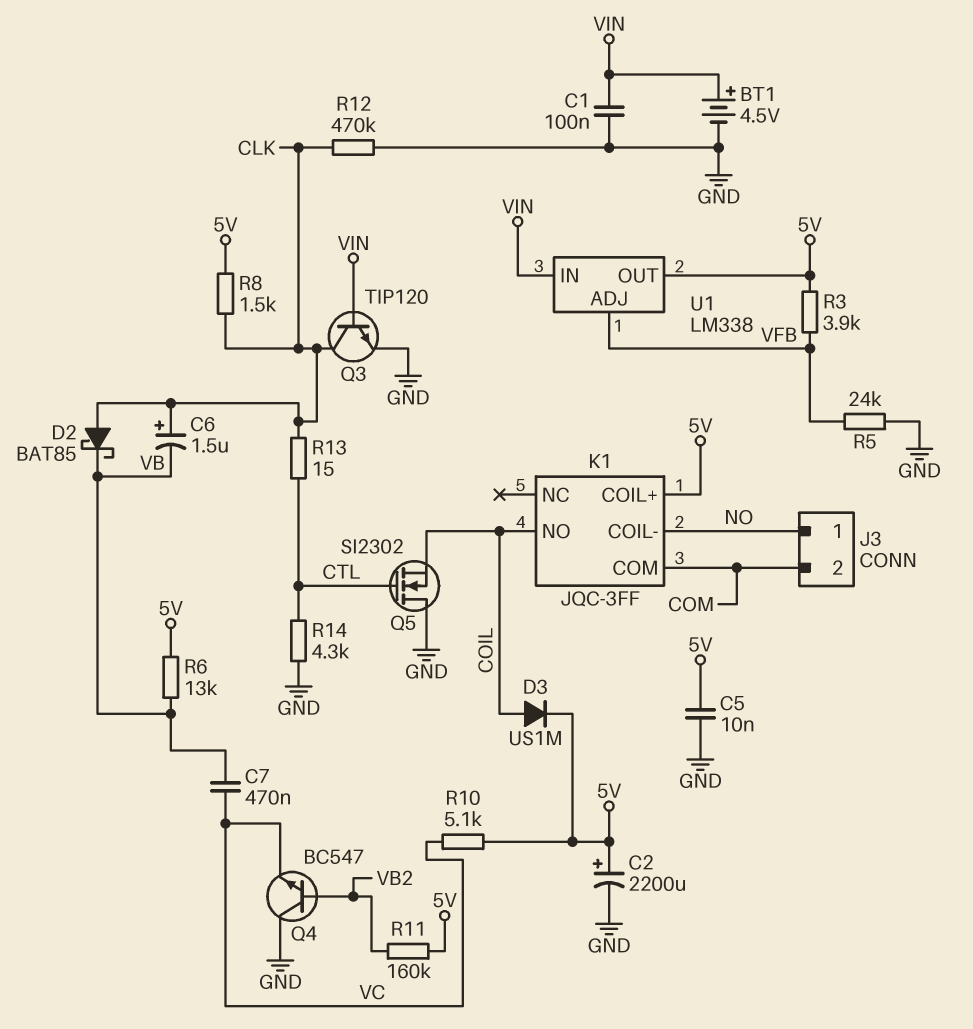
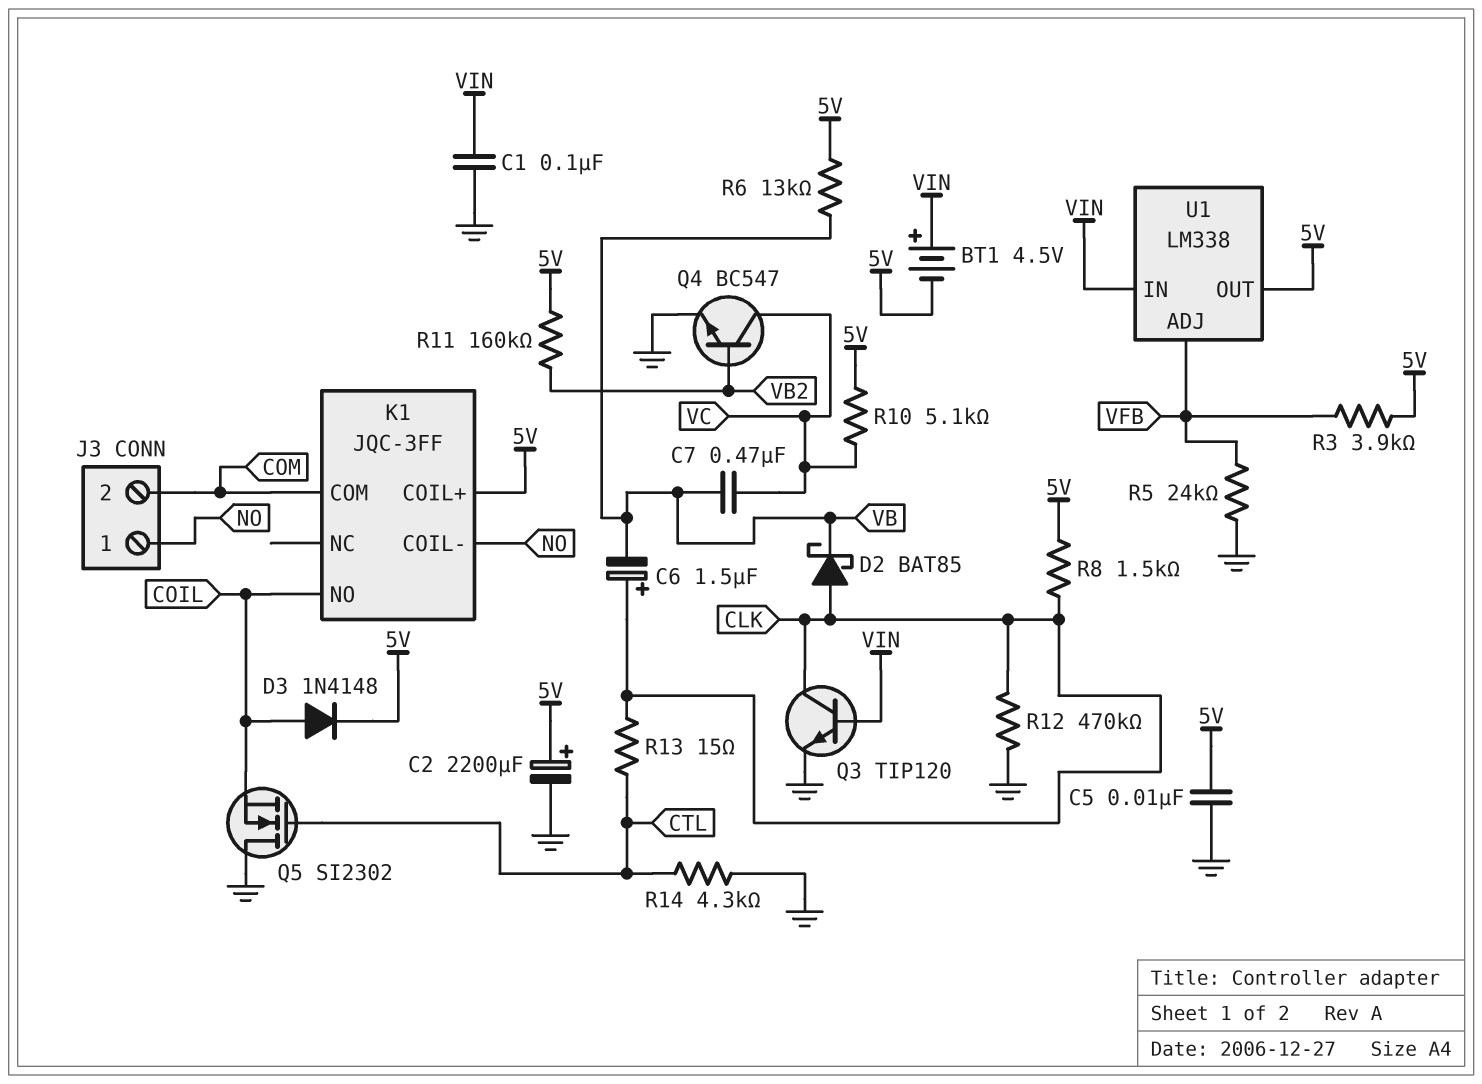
BT1: 4.5V (plus VIN, minus GND) -> 4.5V (plus VIN, minus 5V)
D3: diode US1M (A COIL, K 5V) -> diode 1N4148 (A COIL, K 5V)
Q4: NPN BC547 (B VB2, C GND, E VC) -> NPN BC547 (B VB2, C VC, E GND)

